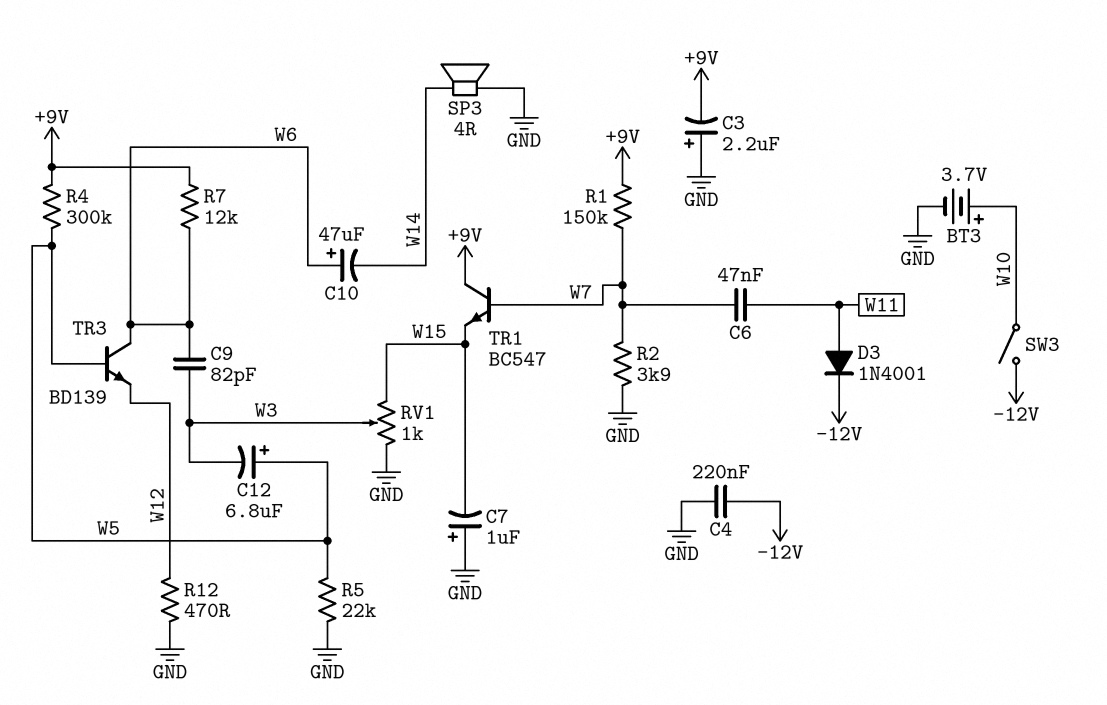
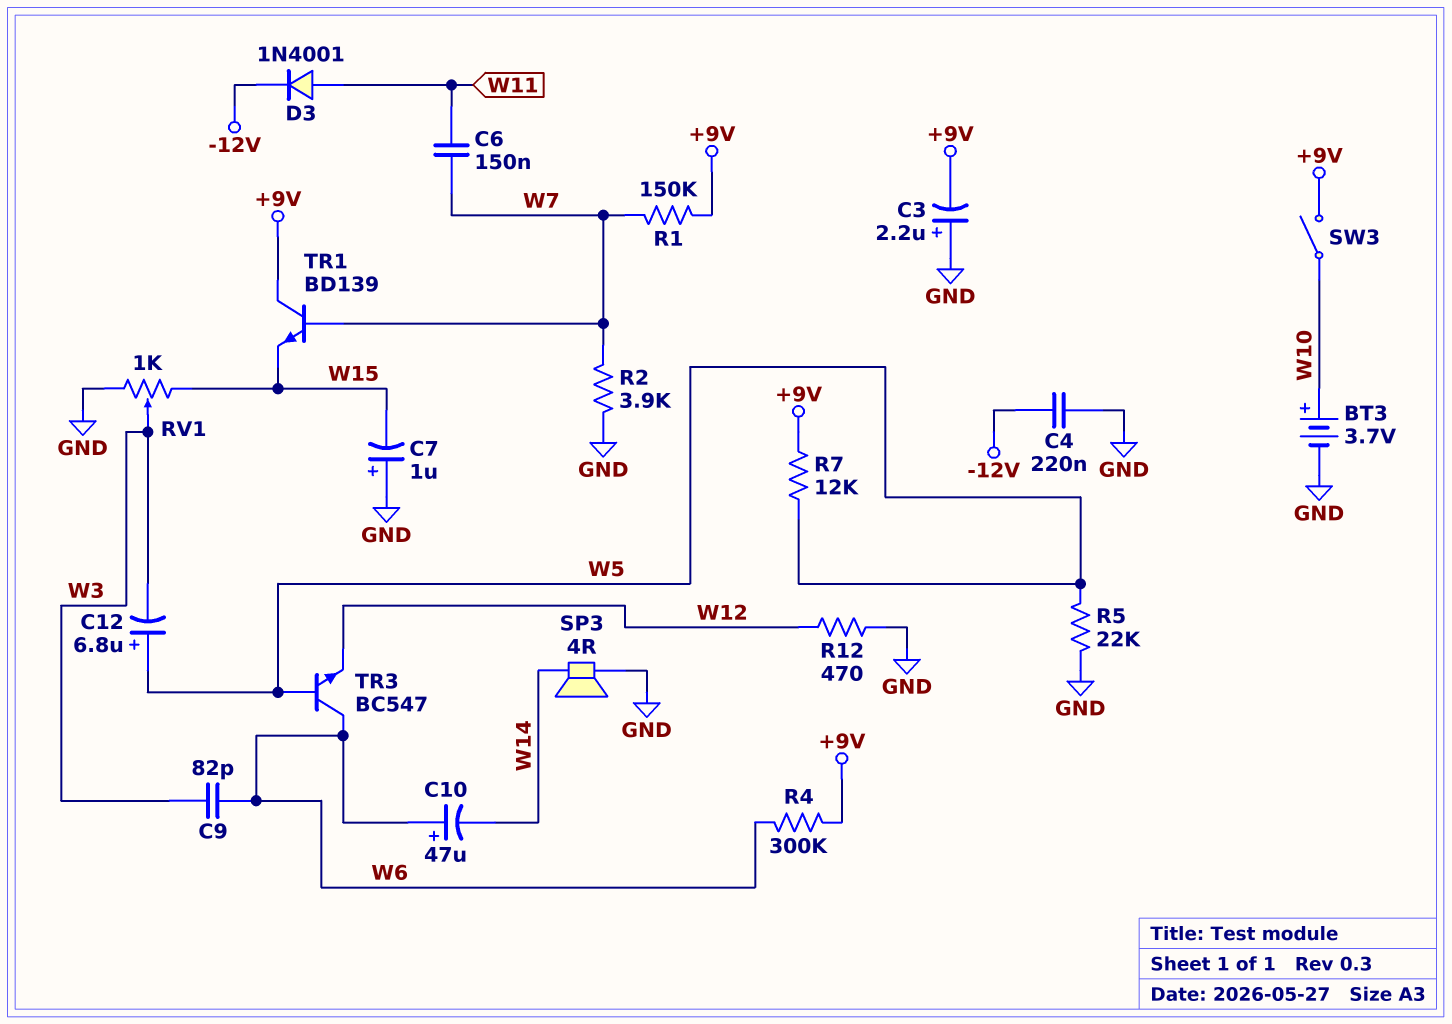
C6: 47nF (W7, W11) -> 150nF (W7, W11)
R4: 300k (+9V, W5) -> 300k (+9V, W6)
R7: 12k (+9V, W6) -> 12k (+9V, W5)
SW3: switch (-12V, W10) -> switch (+9V, W10)
TR1: NPN BC547 (B W7, C +9V, E W15) -> NPN BD139 (B W7, C +9V, E W15)
TR3: NPN BD139 (B W5, C W6, E W12) -> NPN BC547 (B W5, C W6, E W12)

